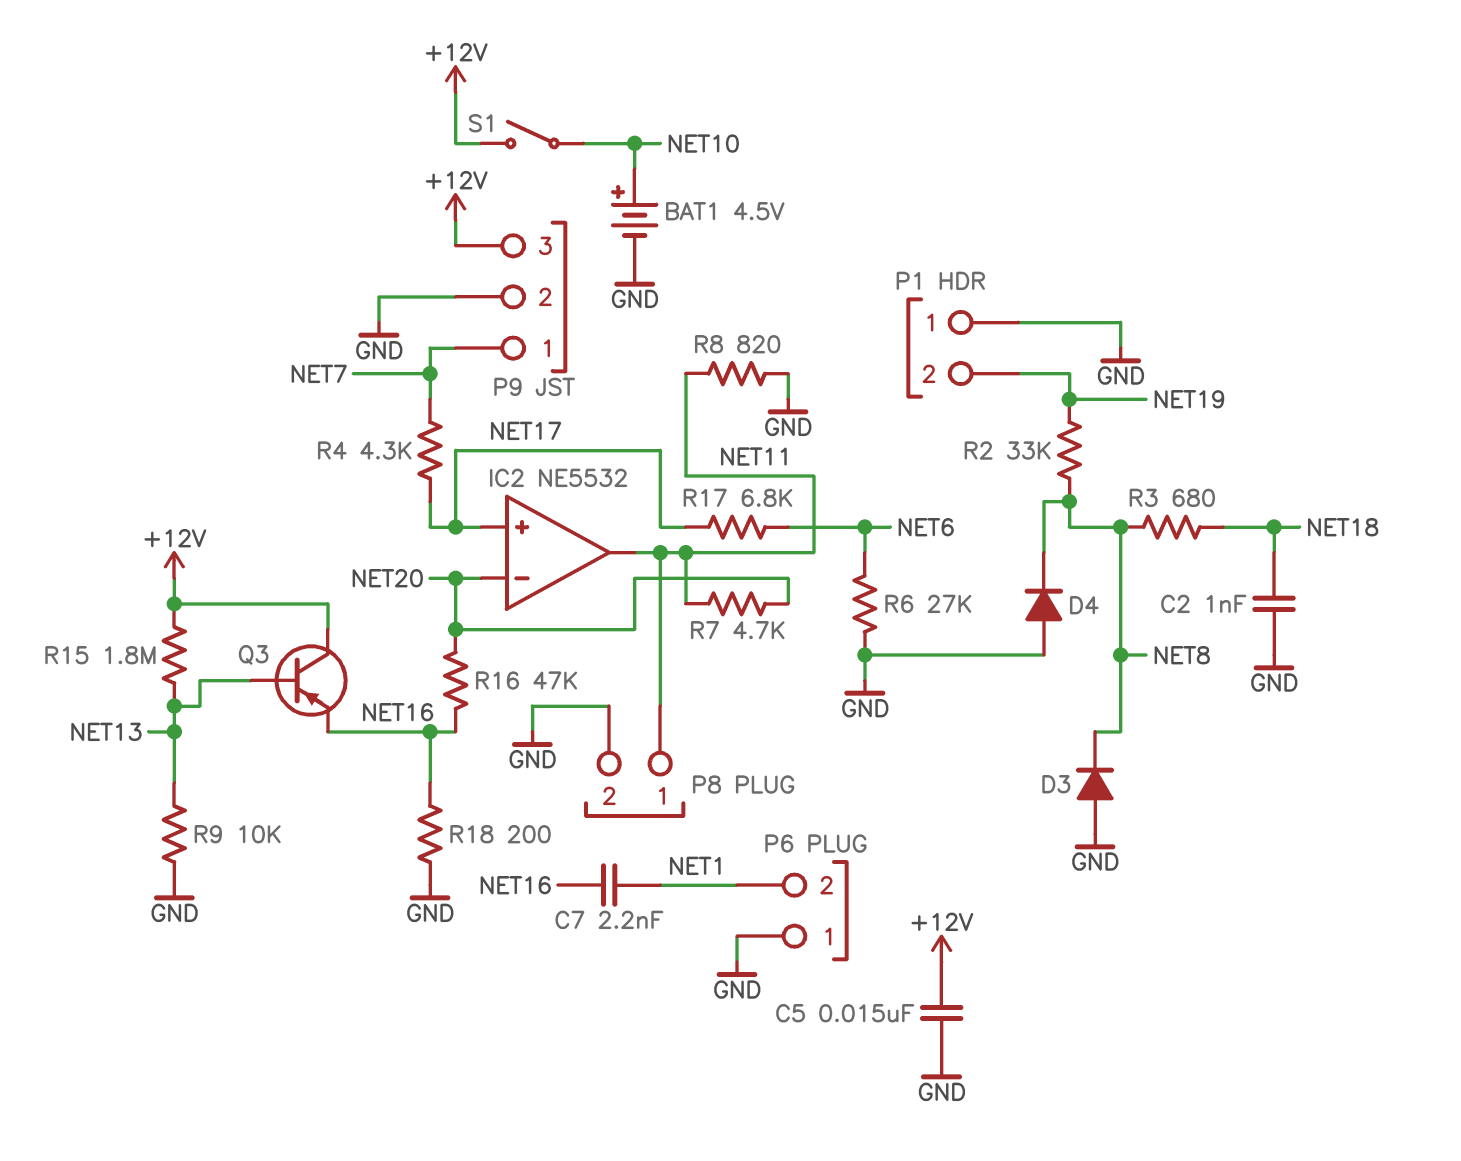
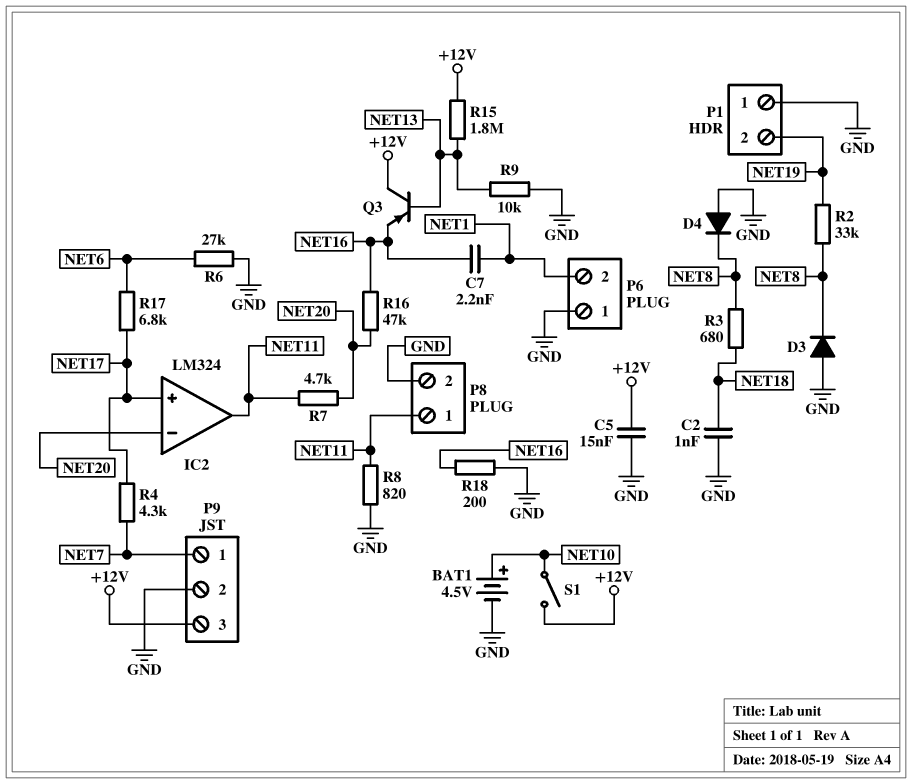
IC2: NE5532 -> LM324

